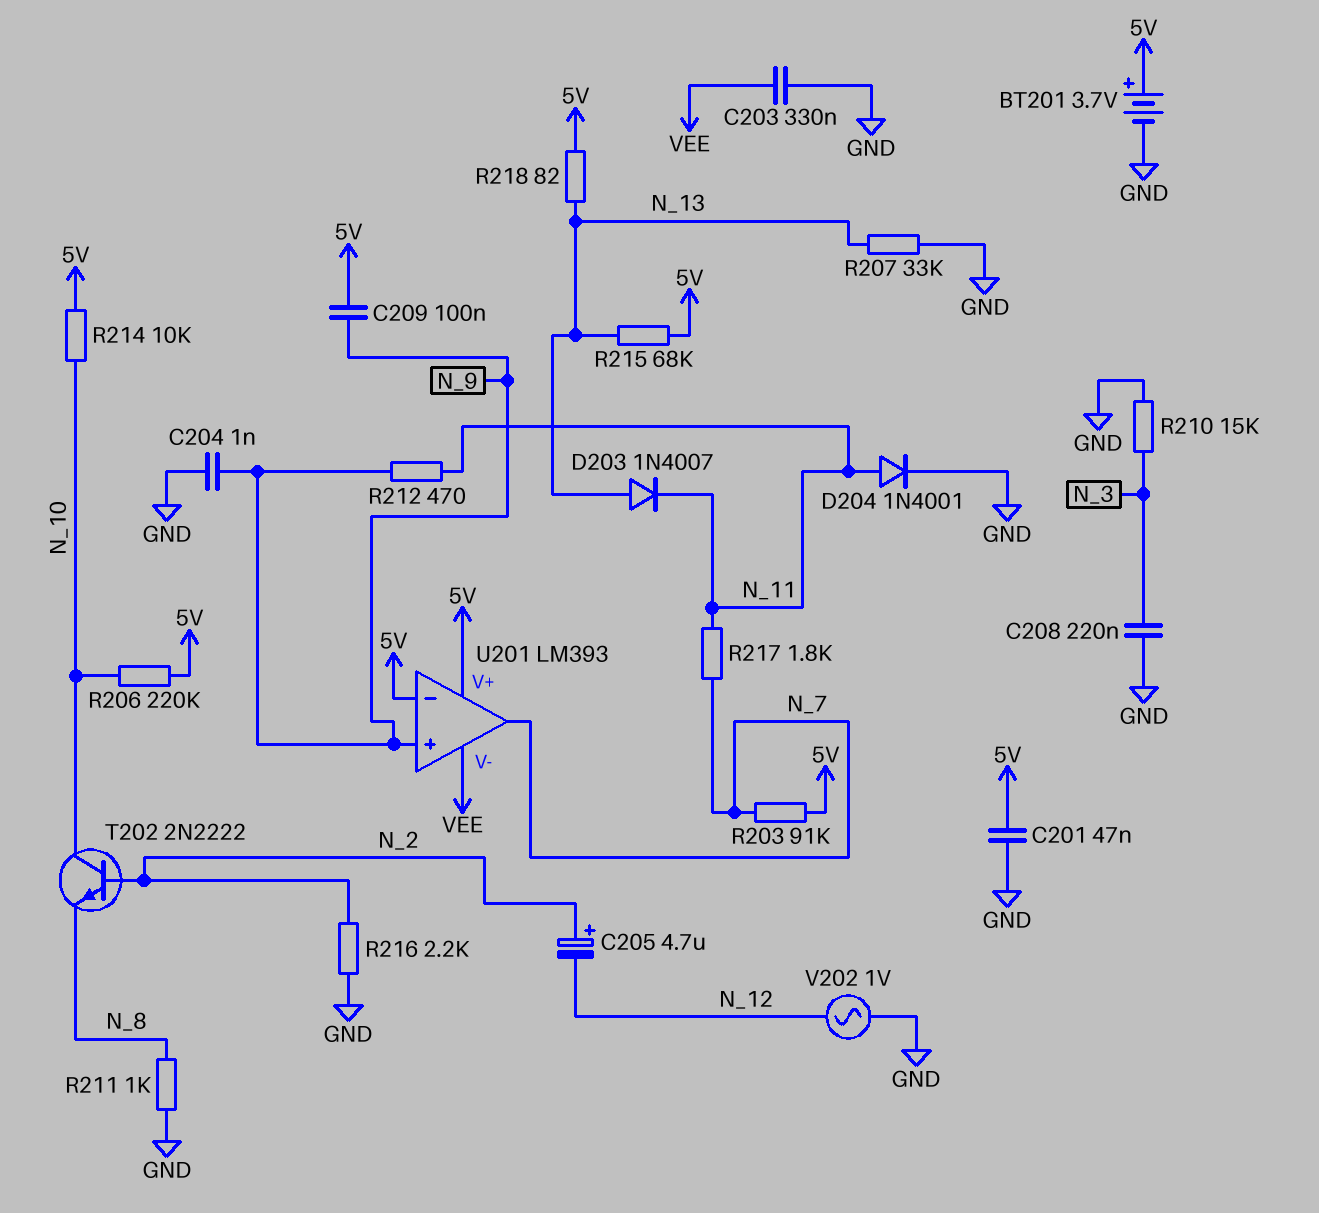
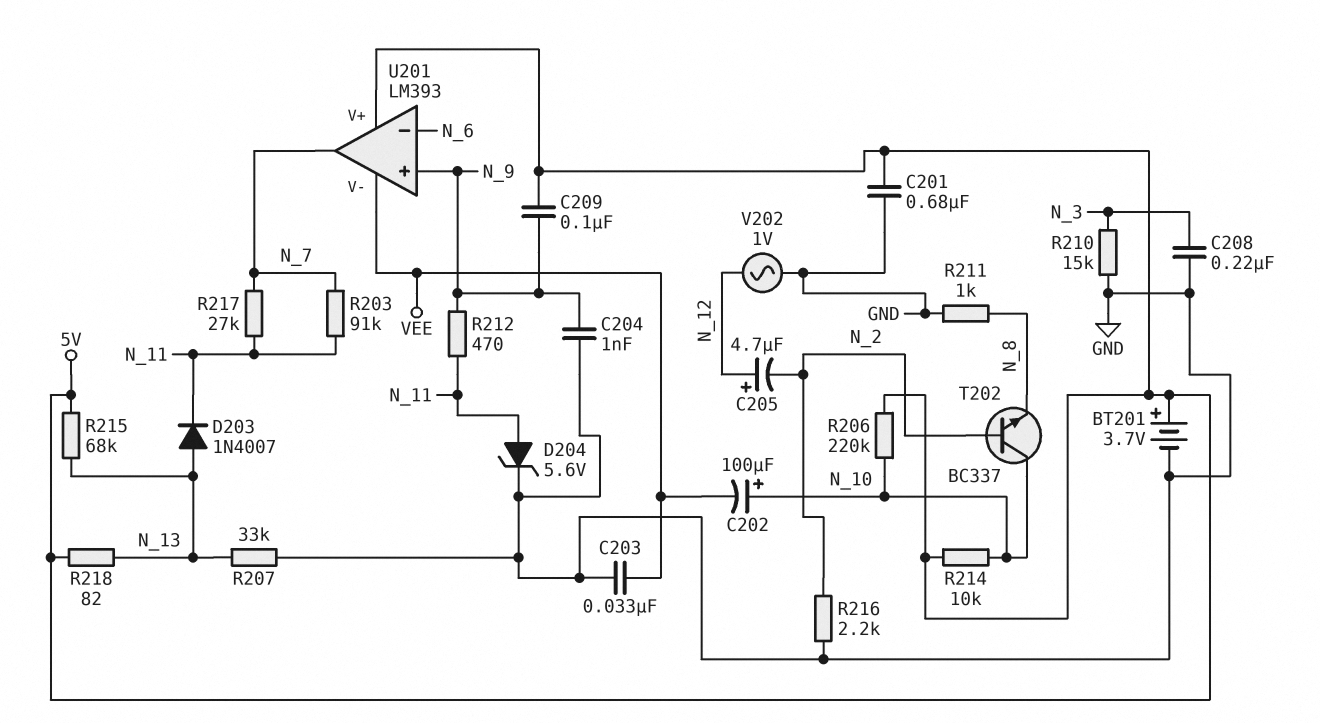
C201: 47nF (5V, GND) -> 680nF (5V, GND)
C202: none -> 100uF (plus N_10, minus VEE)
C203: 330nF (GND, VEE) -> 33nF (GND, VEE)
C205: 4.7uF (plus N_2, minus N_12) -> 4.7uF (plus N_12, minus N_2)
D204: diode 1N4001 (A N_11, K GND) -> zener 5.6V (A N_11, K GND)
R203: 91k (5V, N_7) -> 91k (N_7, N_11)
R217: 1.8k (N_7, N_11) -> 27k (N_7, N_11)
T202: NPN 2N2222 (B N_2, C N_10, E N_8) -> NPN BC337 (B N_2, C N_10, E N_8)
U201 pin in-: 5V -> N_6

